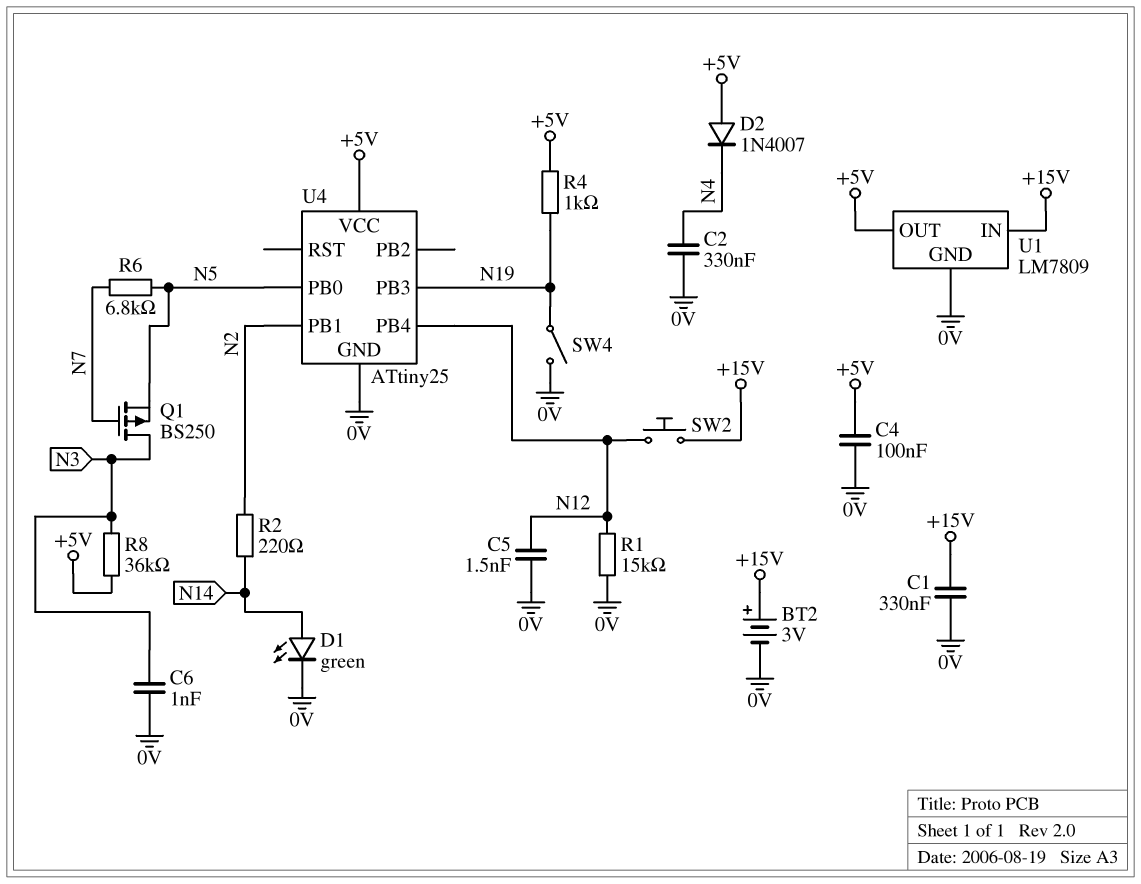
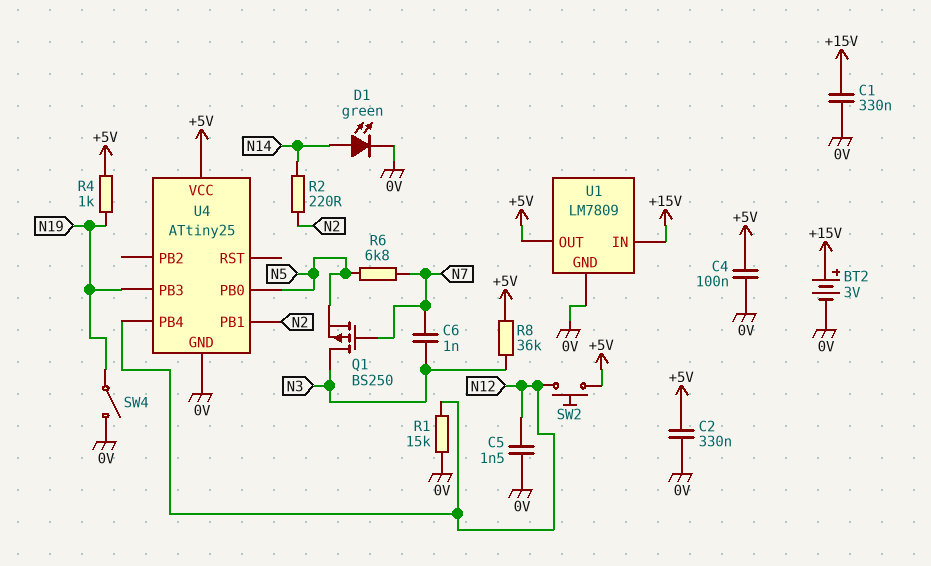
C2: 330nF (0V, N4) -> 330nF (+5V, 0V)
C6: 1nF (0V, N3) -> 1nF (N3, N7)
D2: diode 1N4007 (A +5V, K N4) -> none
SW2: button (+15V, N12) -> button (+5V, N12)

